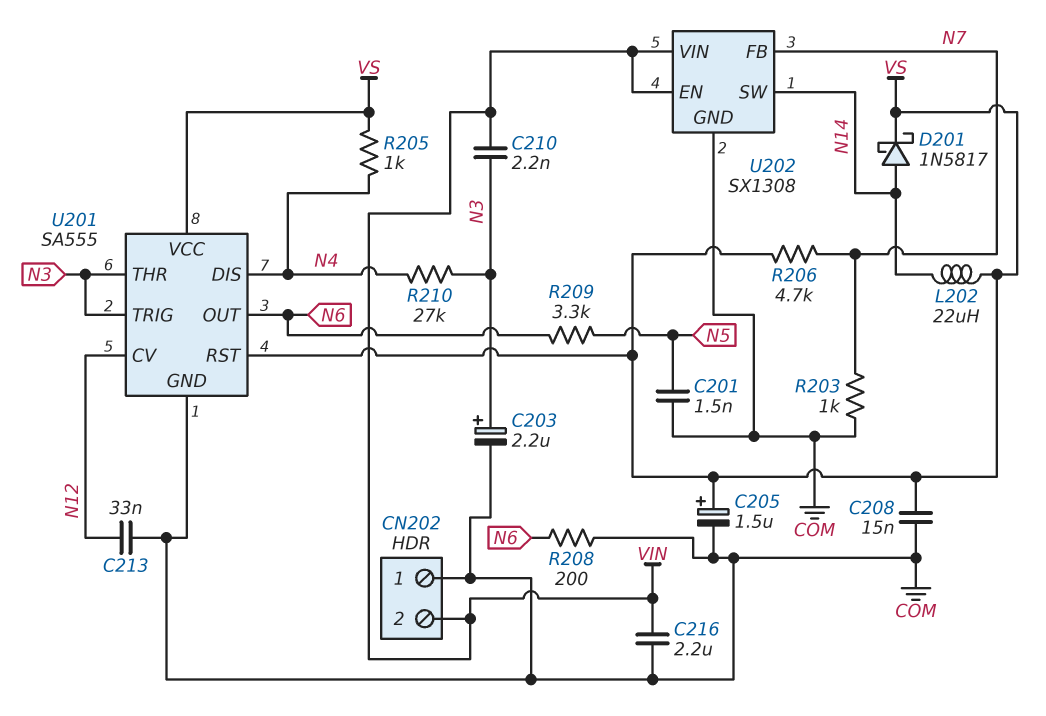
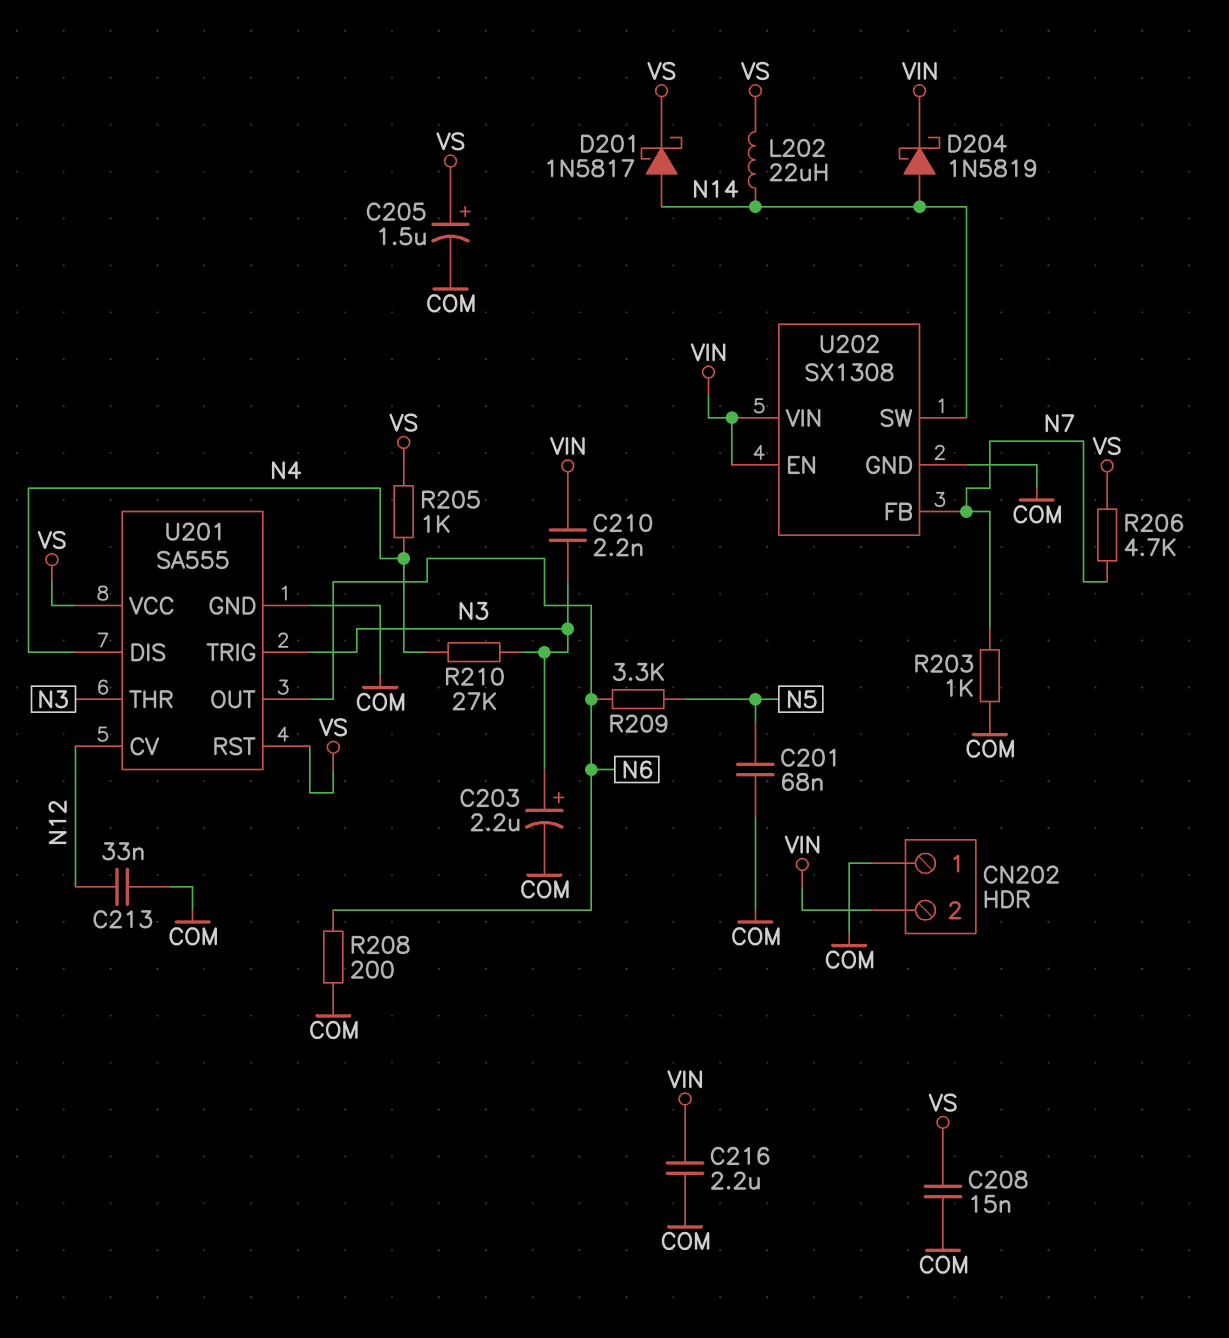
C201: 1.5nF (COM, N5) -> 68nF (COM, N5)
D204: none -> schottky 1N5819 (A N14, K VIN)

